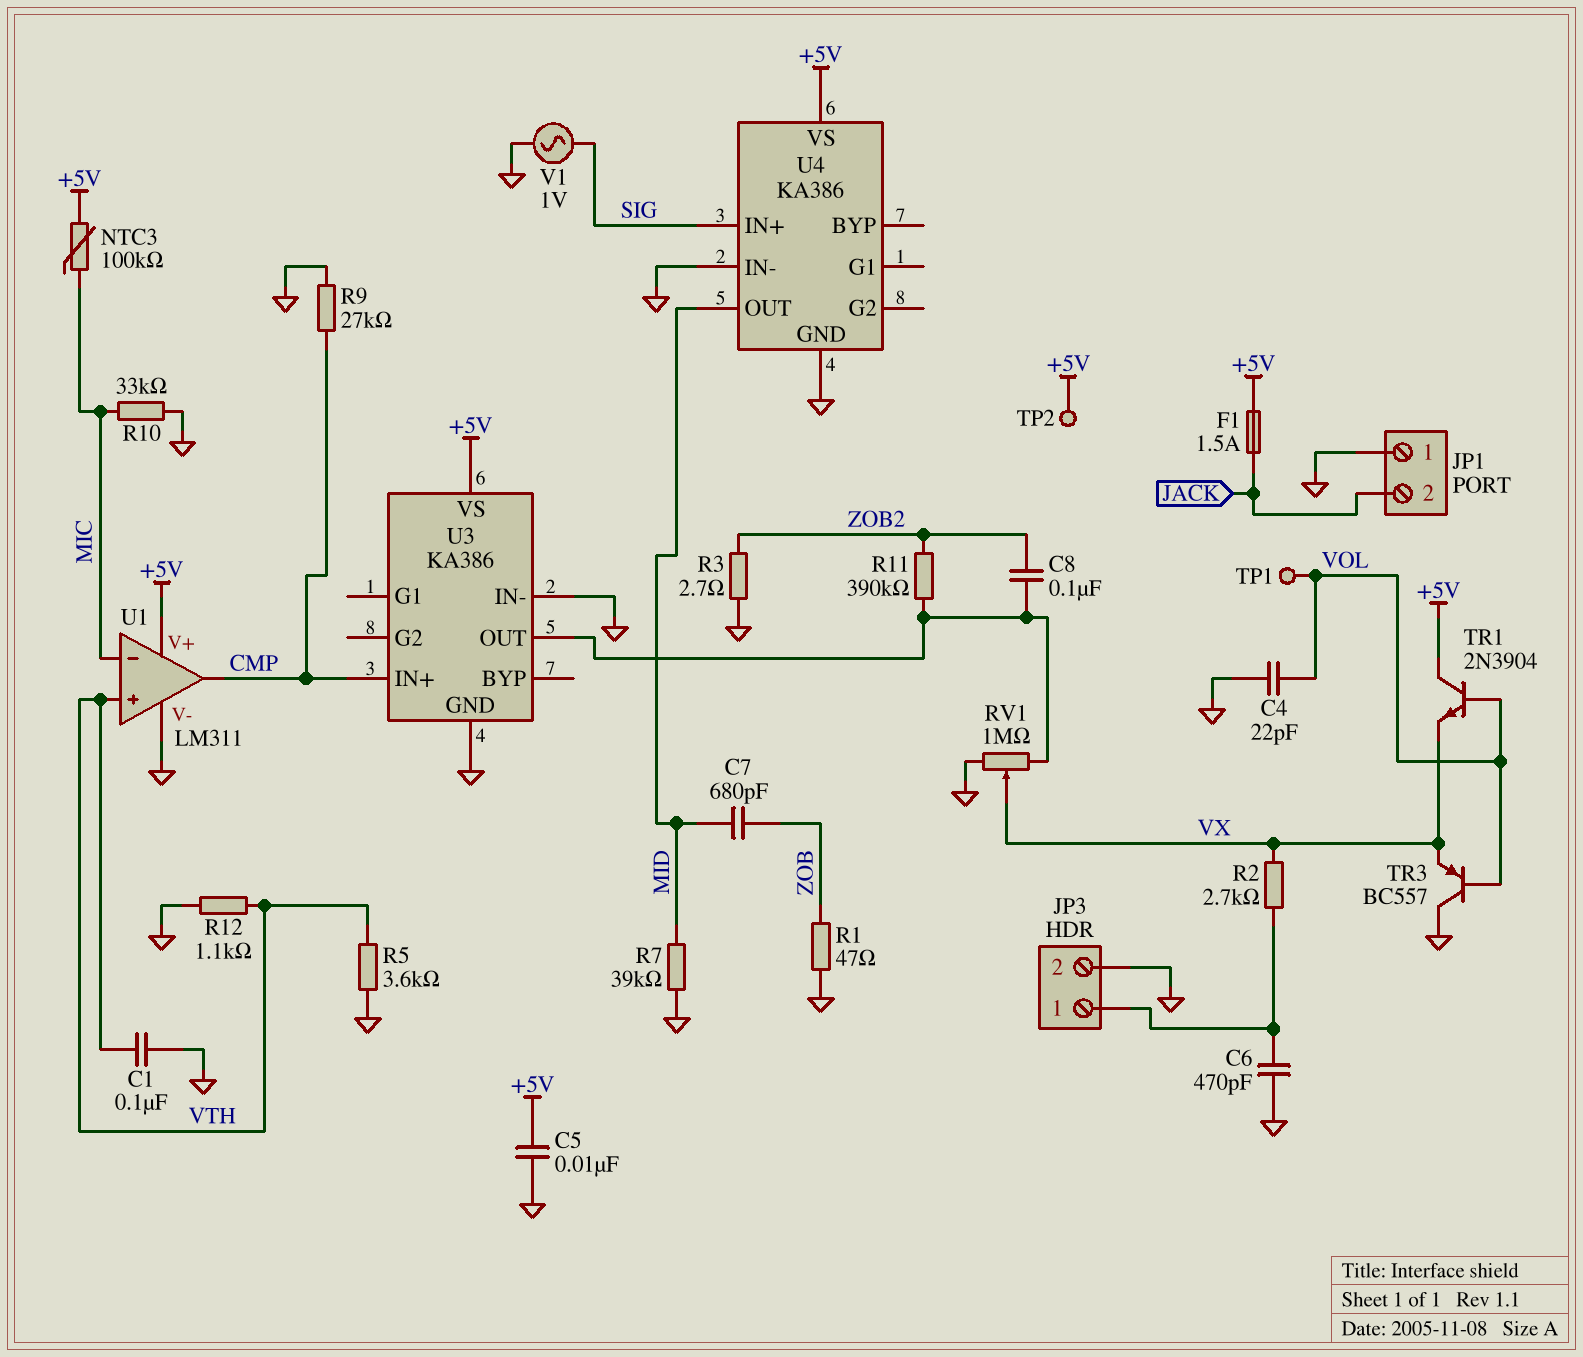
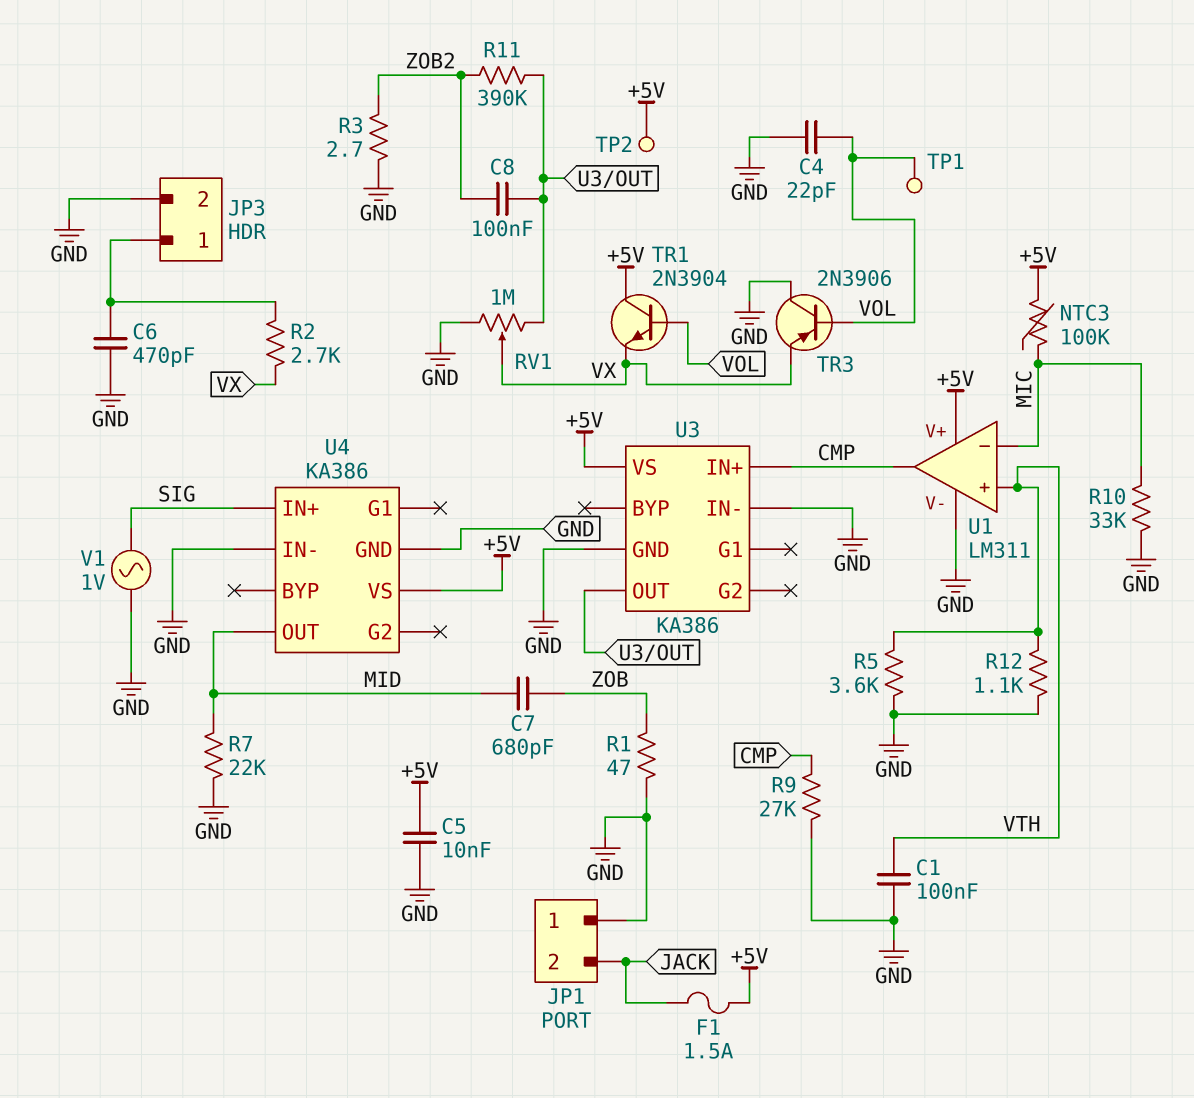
R7: 39k (GND, MID) -> 22k (GND, MID)
TR3: PNP BC557 (B VOL, C GND, E VX) -> PNP 2N3906 (B VOL, C GND, E VX)

